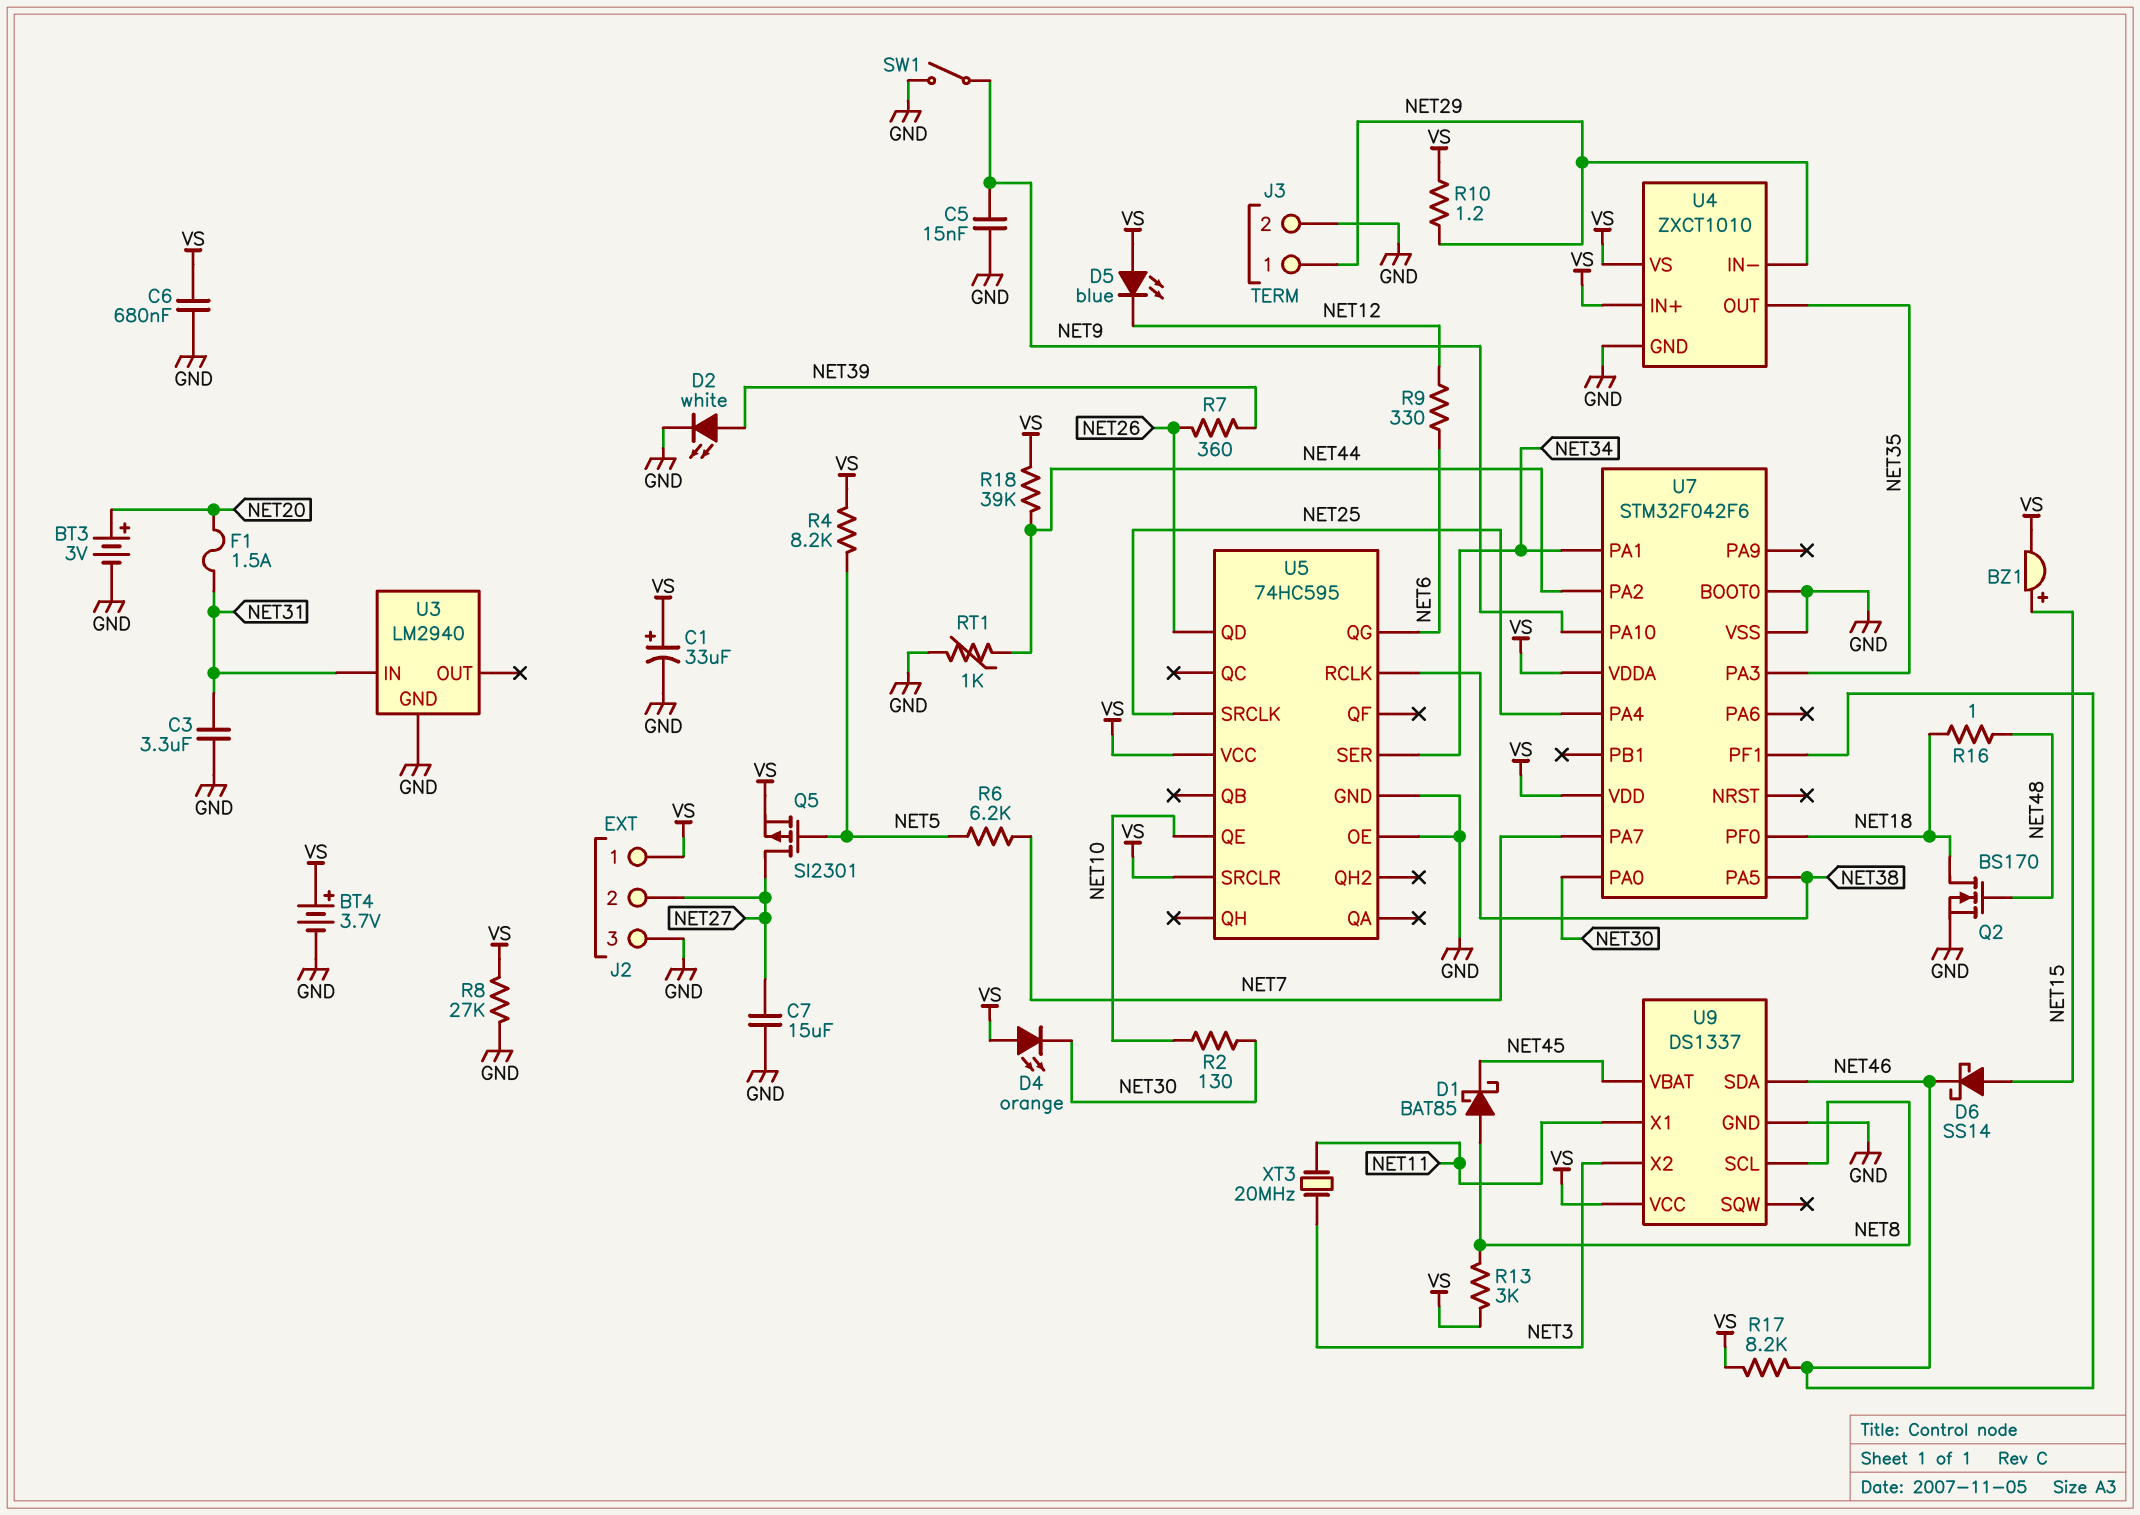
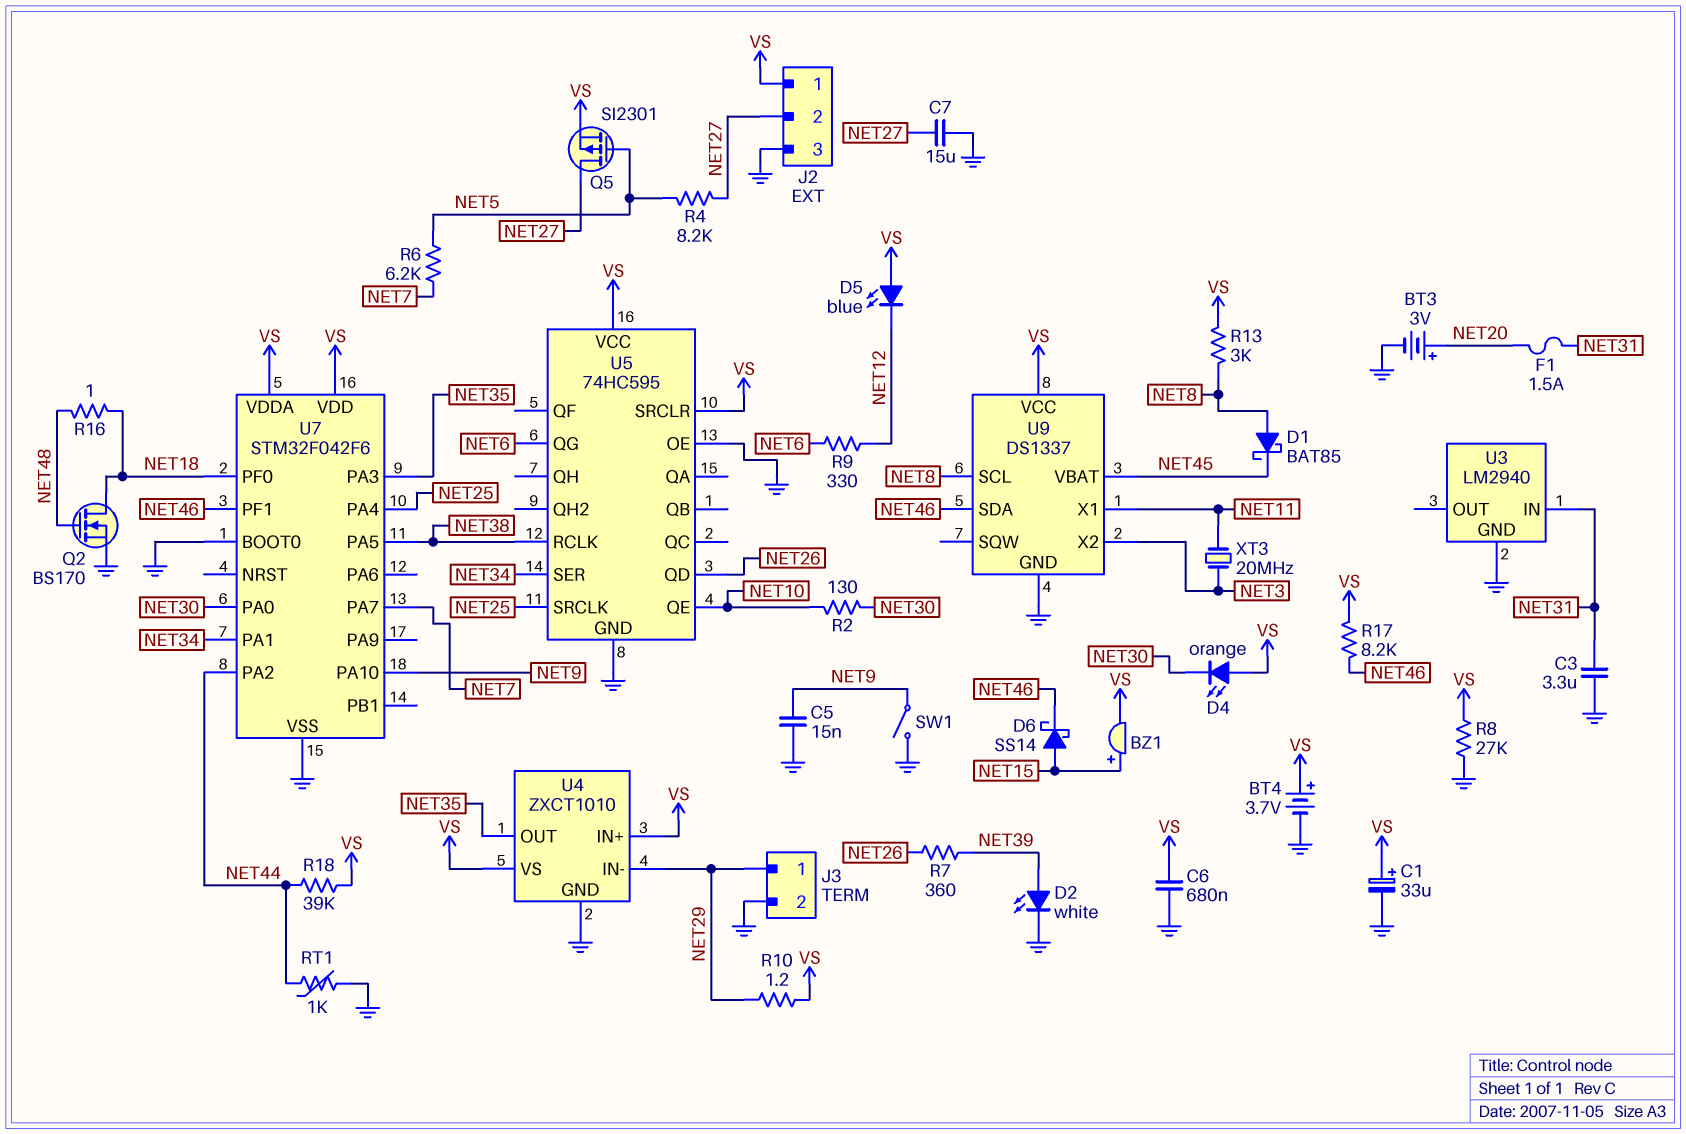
R4: 8.2k (NET5, VS) -> 8.2k (NET5, NET27)

